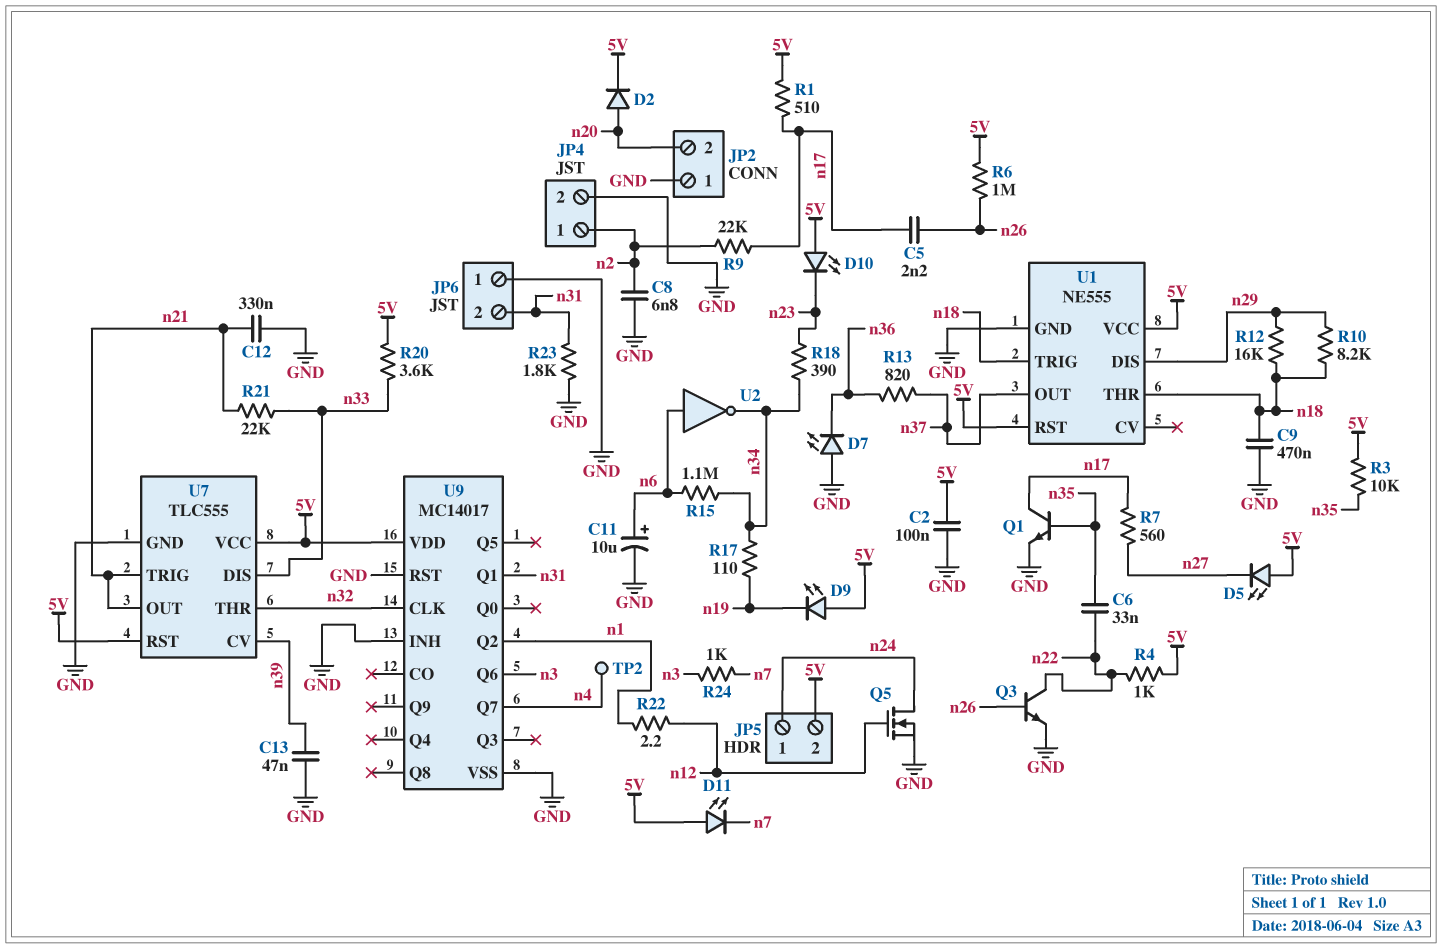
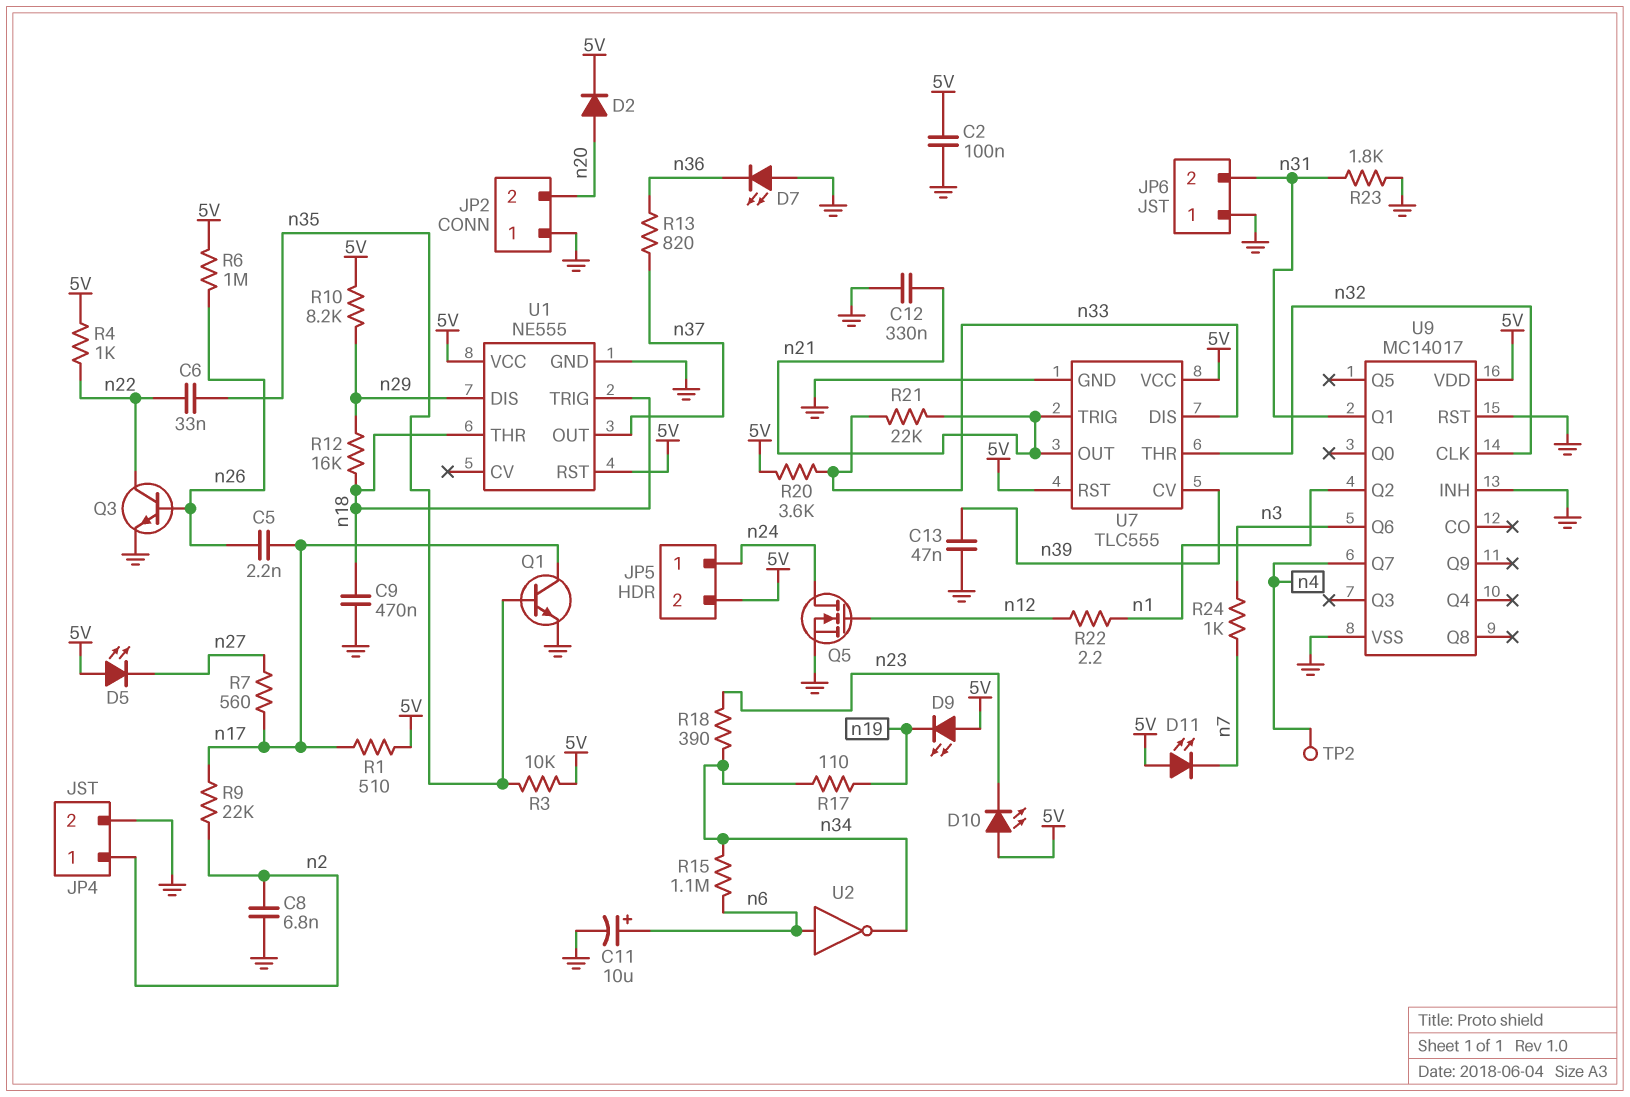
R10: 8.2k (n18, n29) -> 8.2k (5V, n29)

